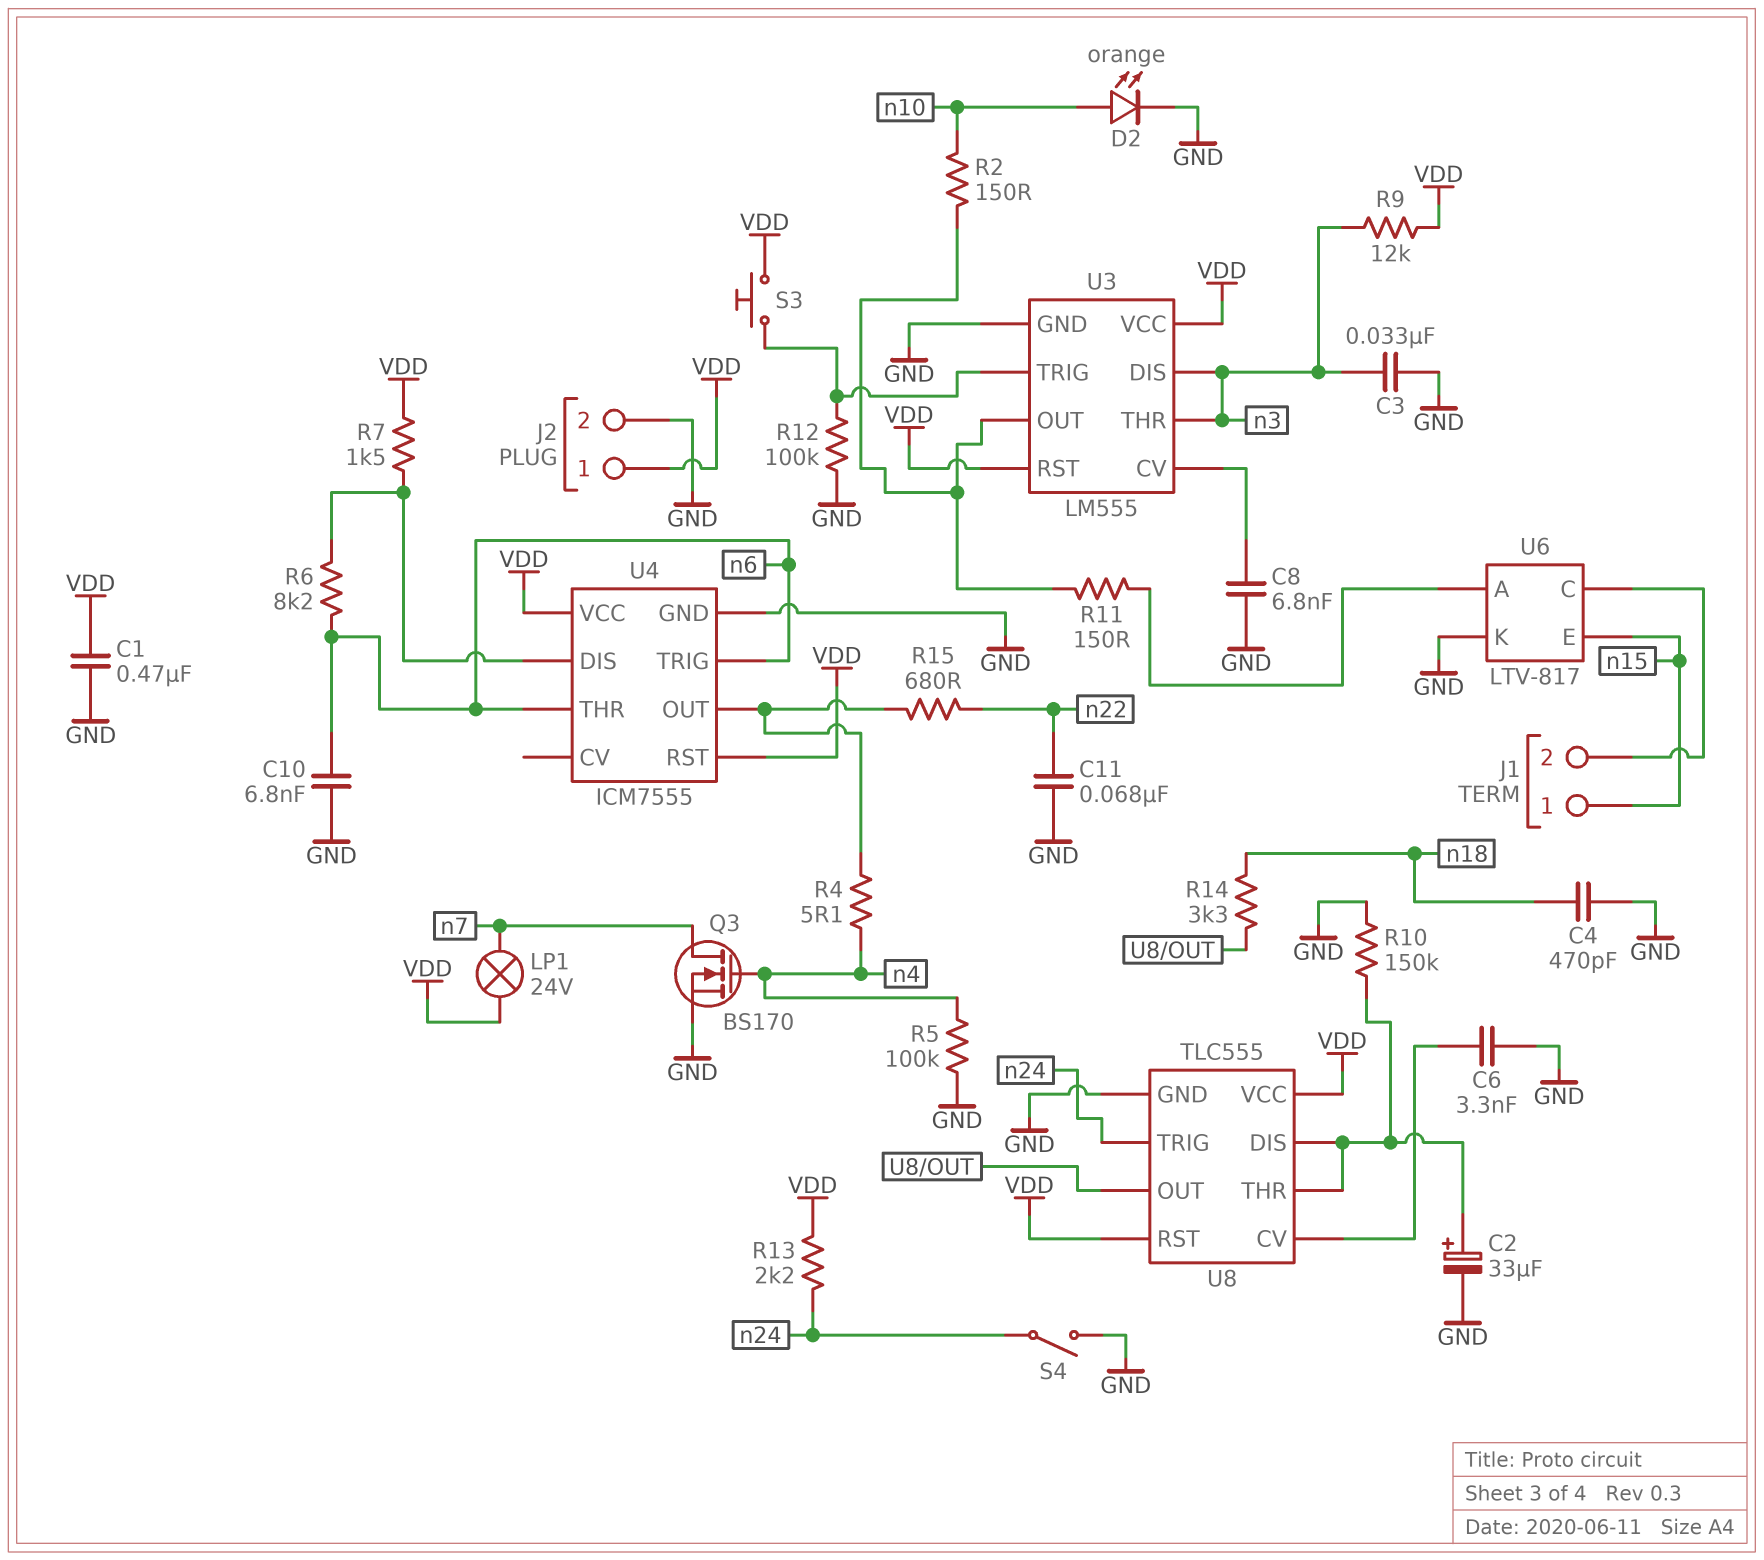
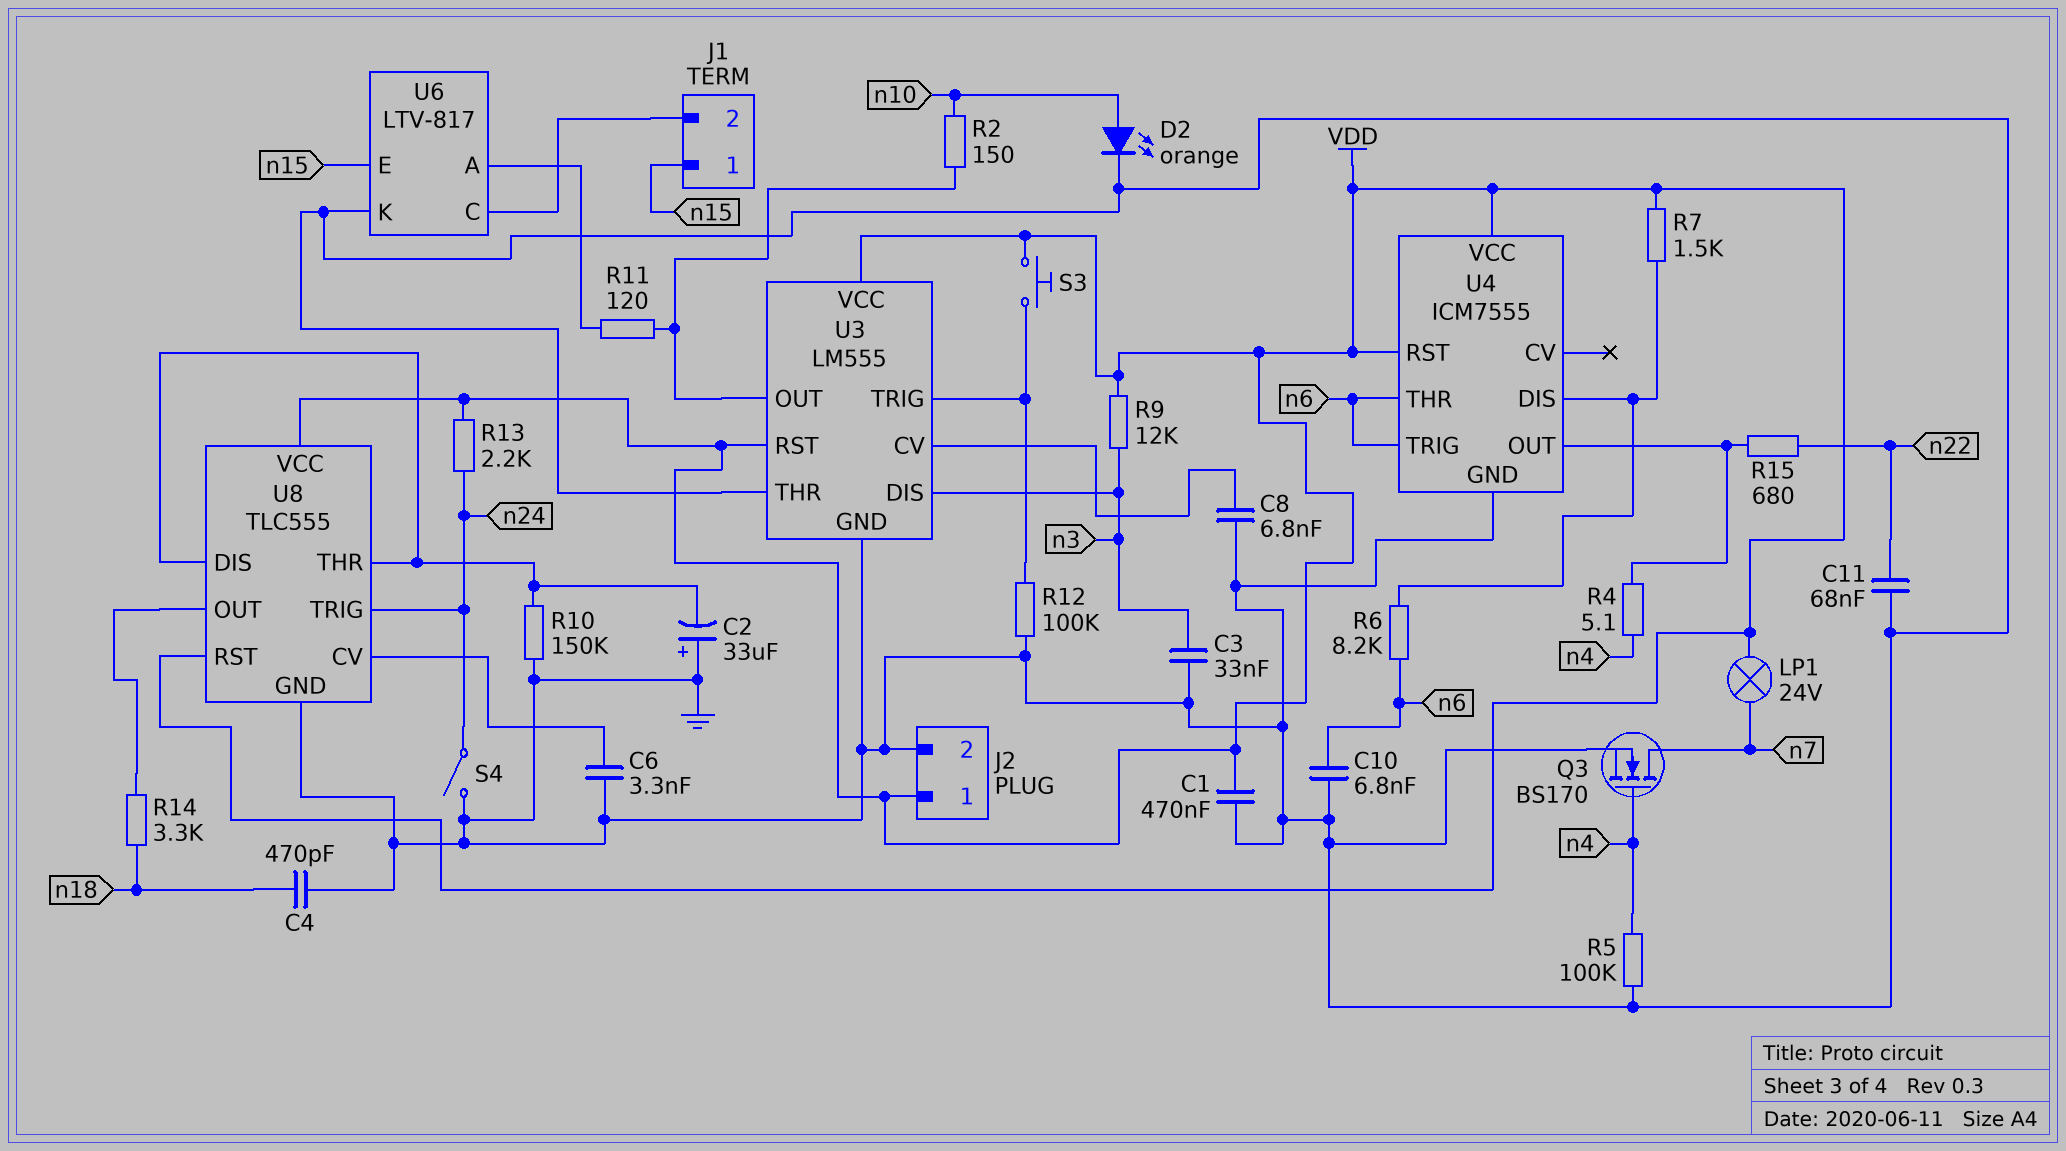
C2: 33uF (plus U8/DIS, minus GND) -> 33uF (plus GND, minus U8/DIS)
R11: 150 (U3/OUT, U6/A) -> 120 (U3/OUT, U6/A)
U3 pin THR: n3 -> GND

